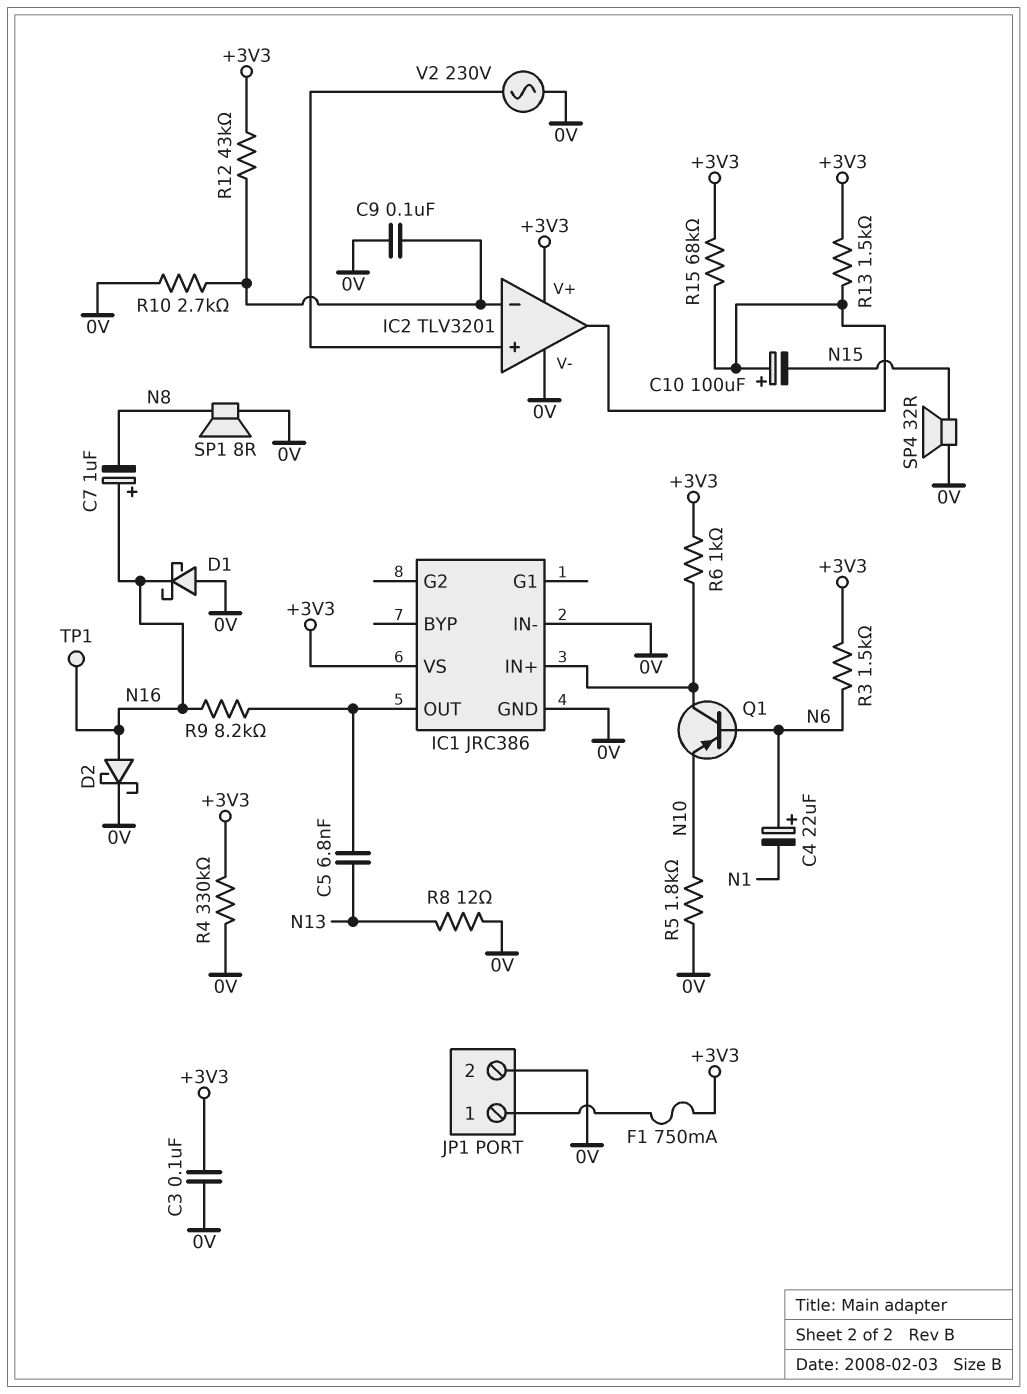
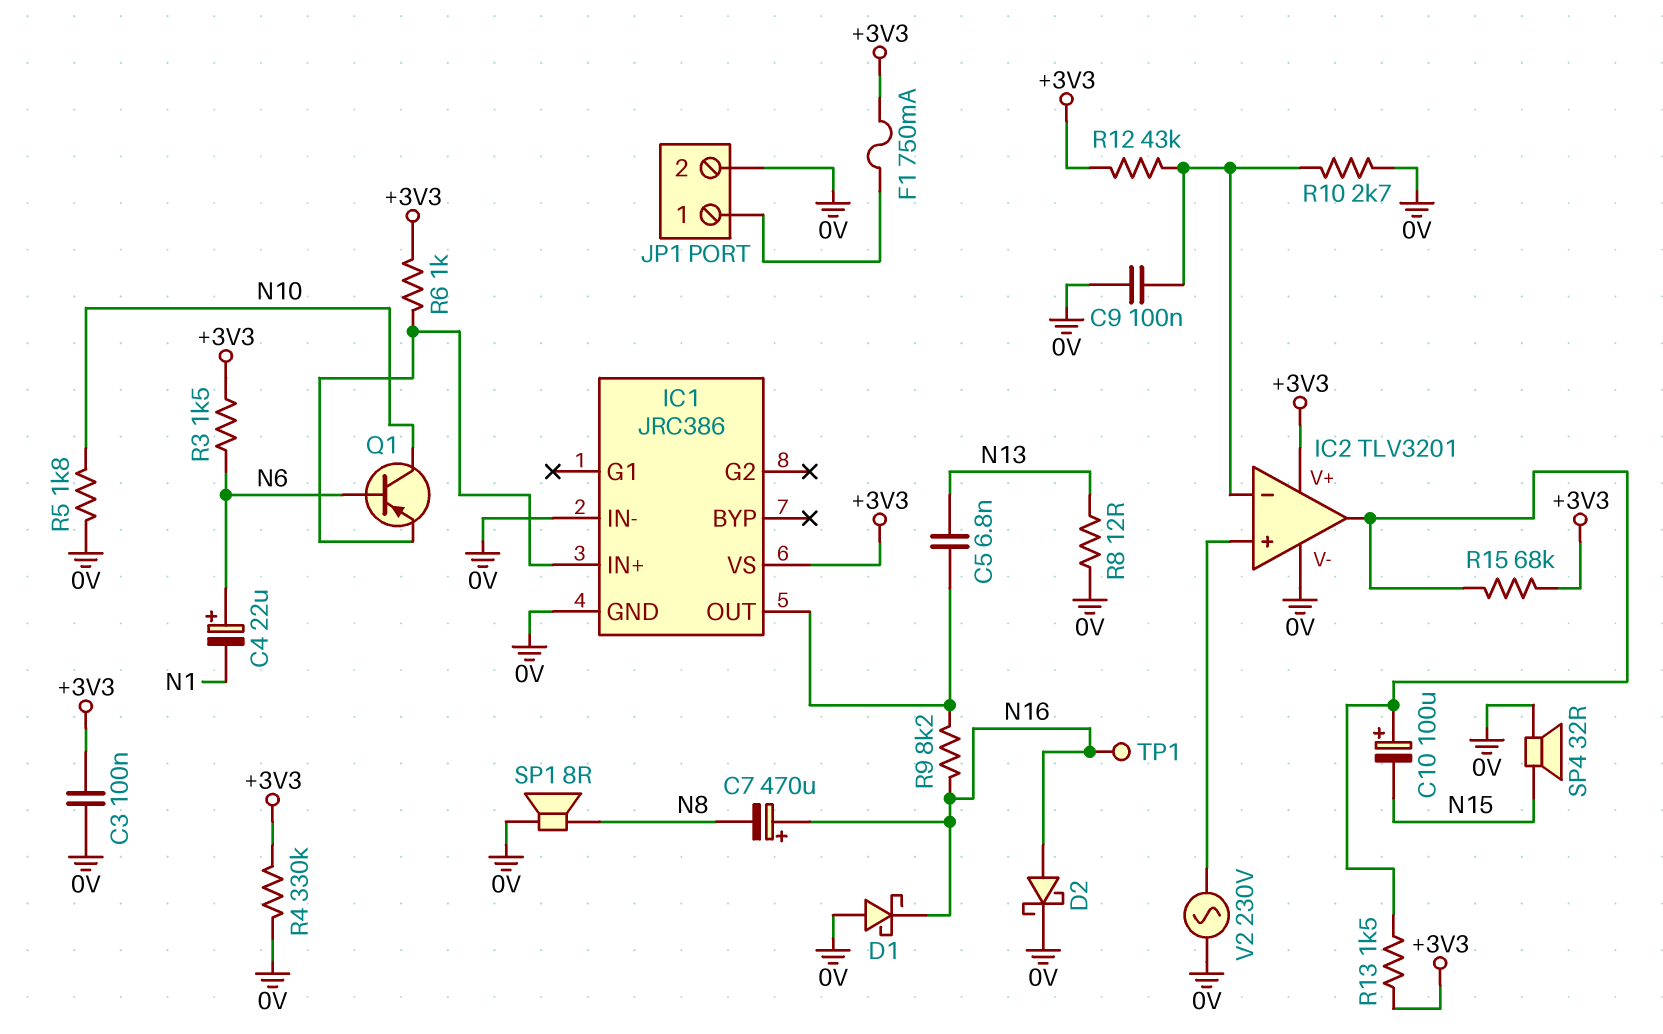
C7: 1uF (plus N16, minus N8) -> 470uF (plus N16, minus N8)
Q1: PNP (B N6, C IC1/IN+, E N10) -> PNP (B N6, C N10, E IC1/IN+)

